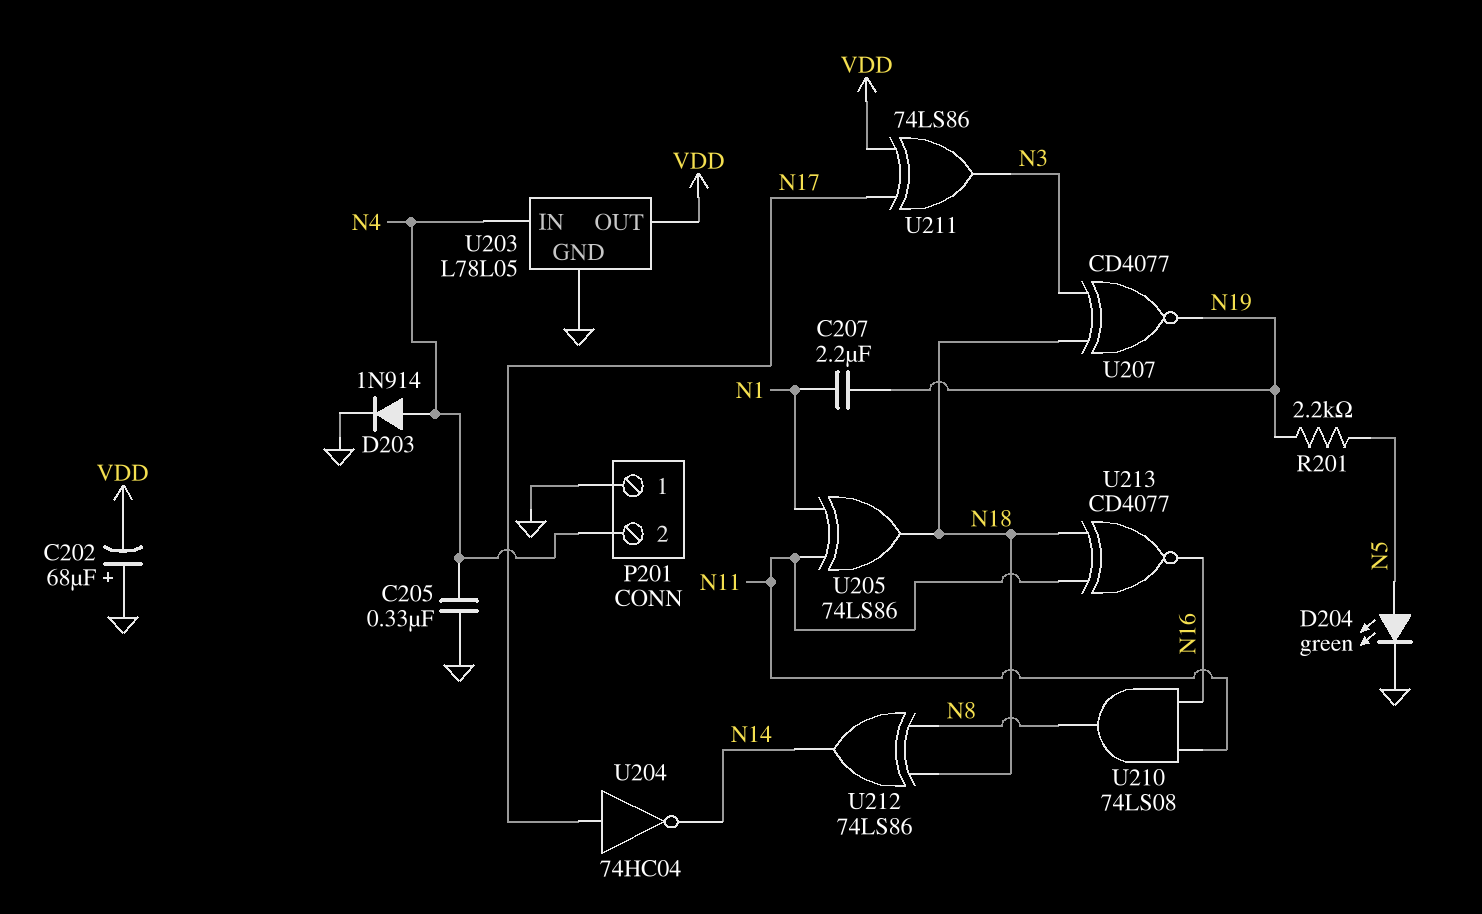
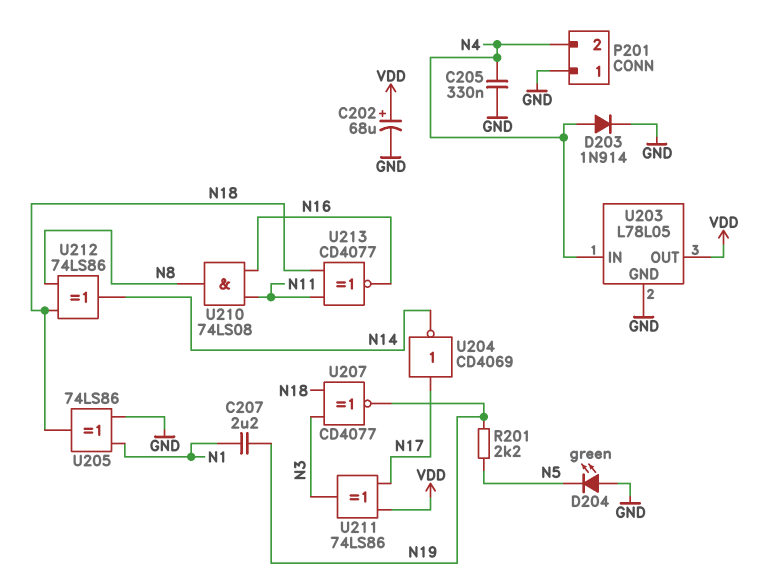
C202: 68uF (plus GND, minus VDD) -> 68uF (plus VDD, minus GND)
D204: LED green (A N5, K GND) -> LED green (A GND, K N5)
U204: NOT 74HC04 (in N17, out N14) -> NOT CD4069 (in N17, out N14)
U205: XOR 74LS86 (in N1, in N11, out N18) -> XOR 74LS86 (in GND, in N1, out N18)

